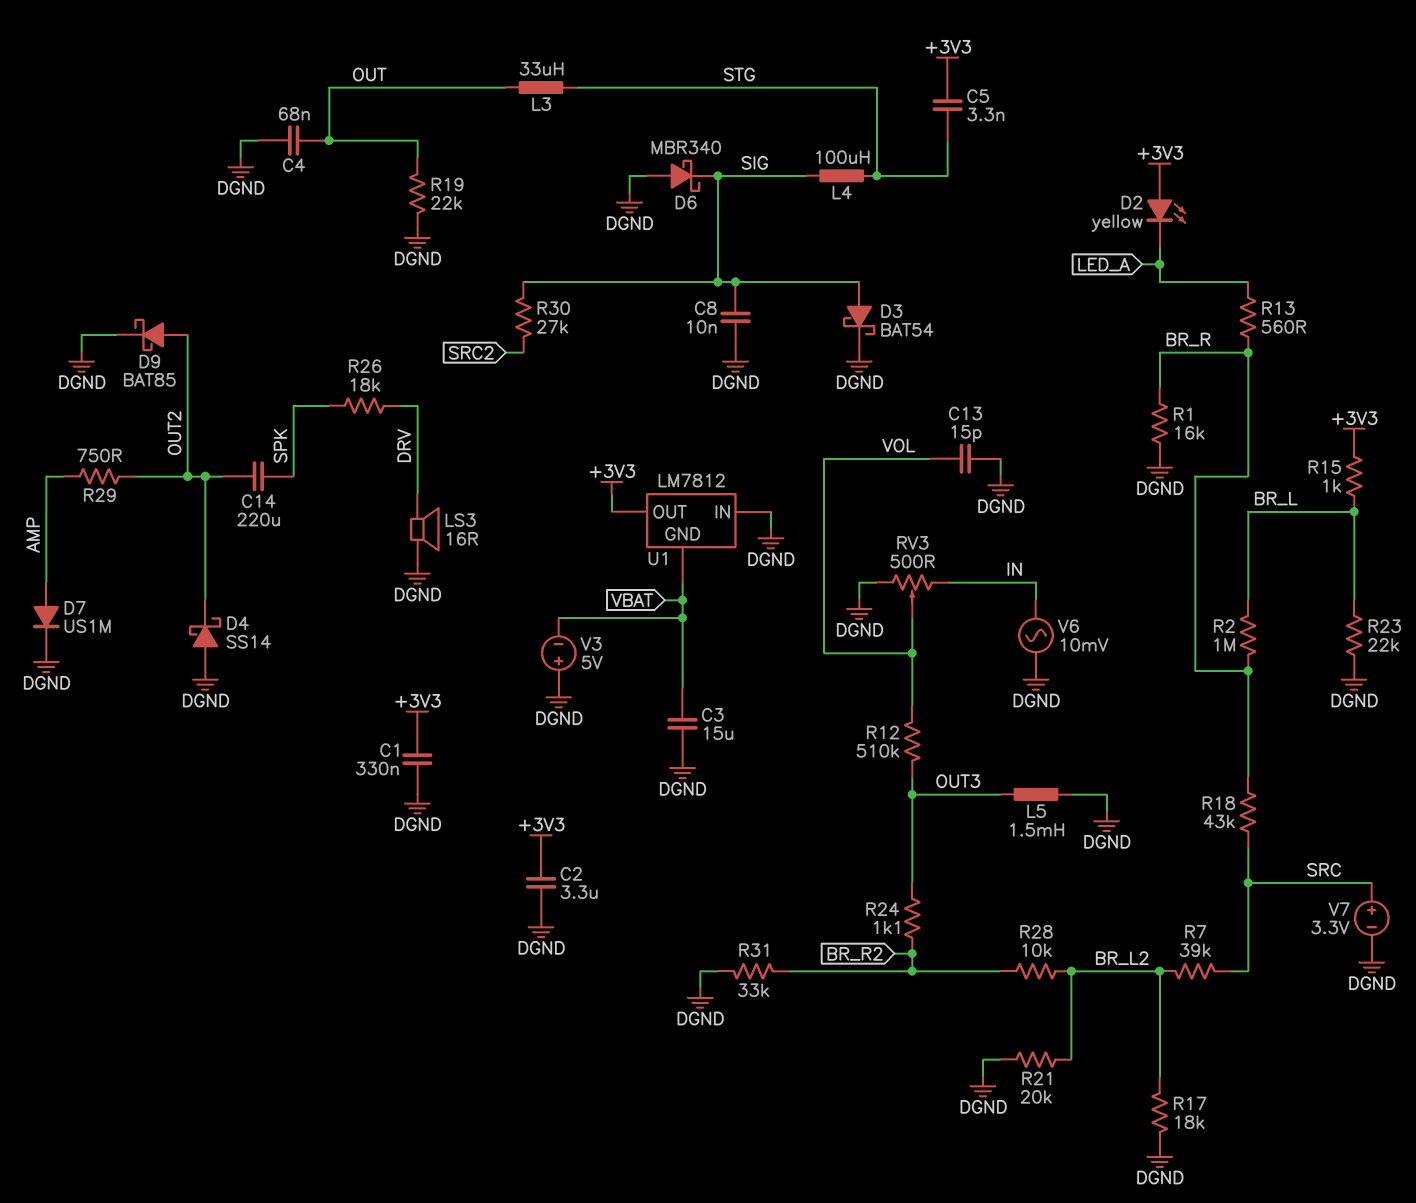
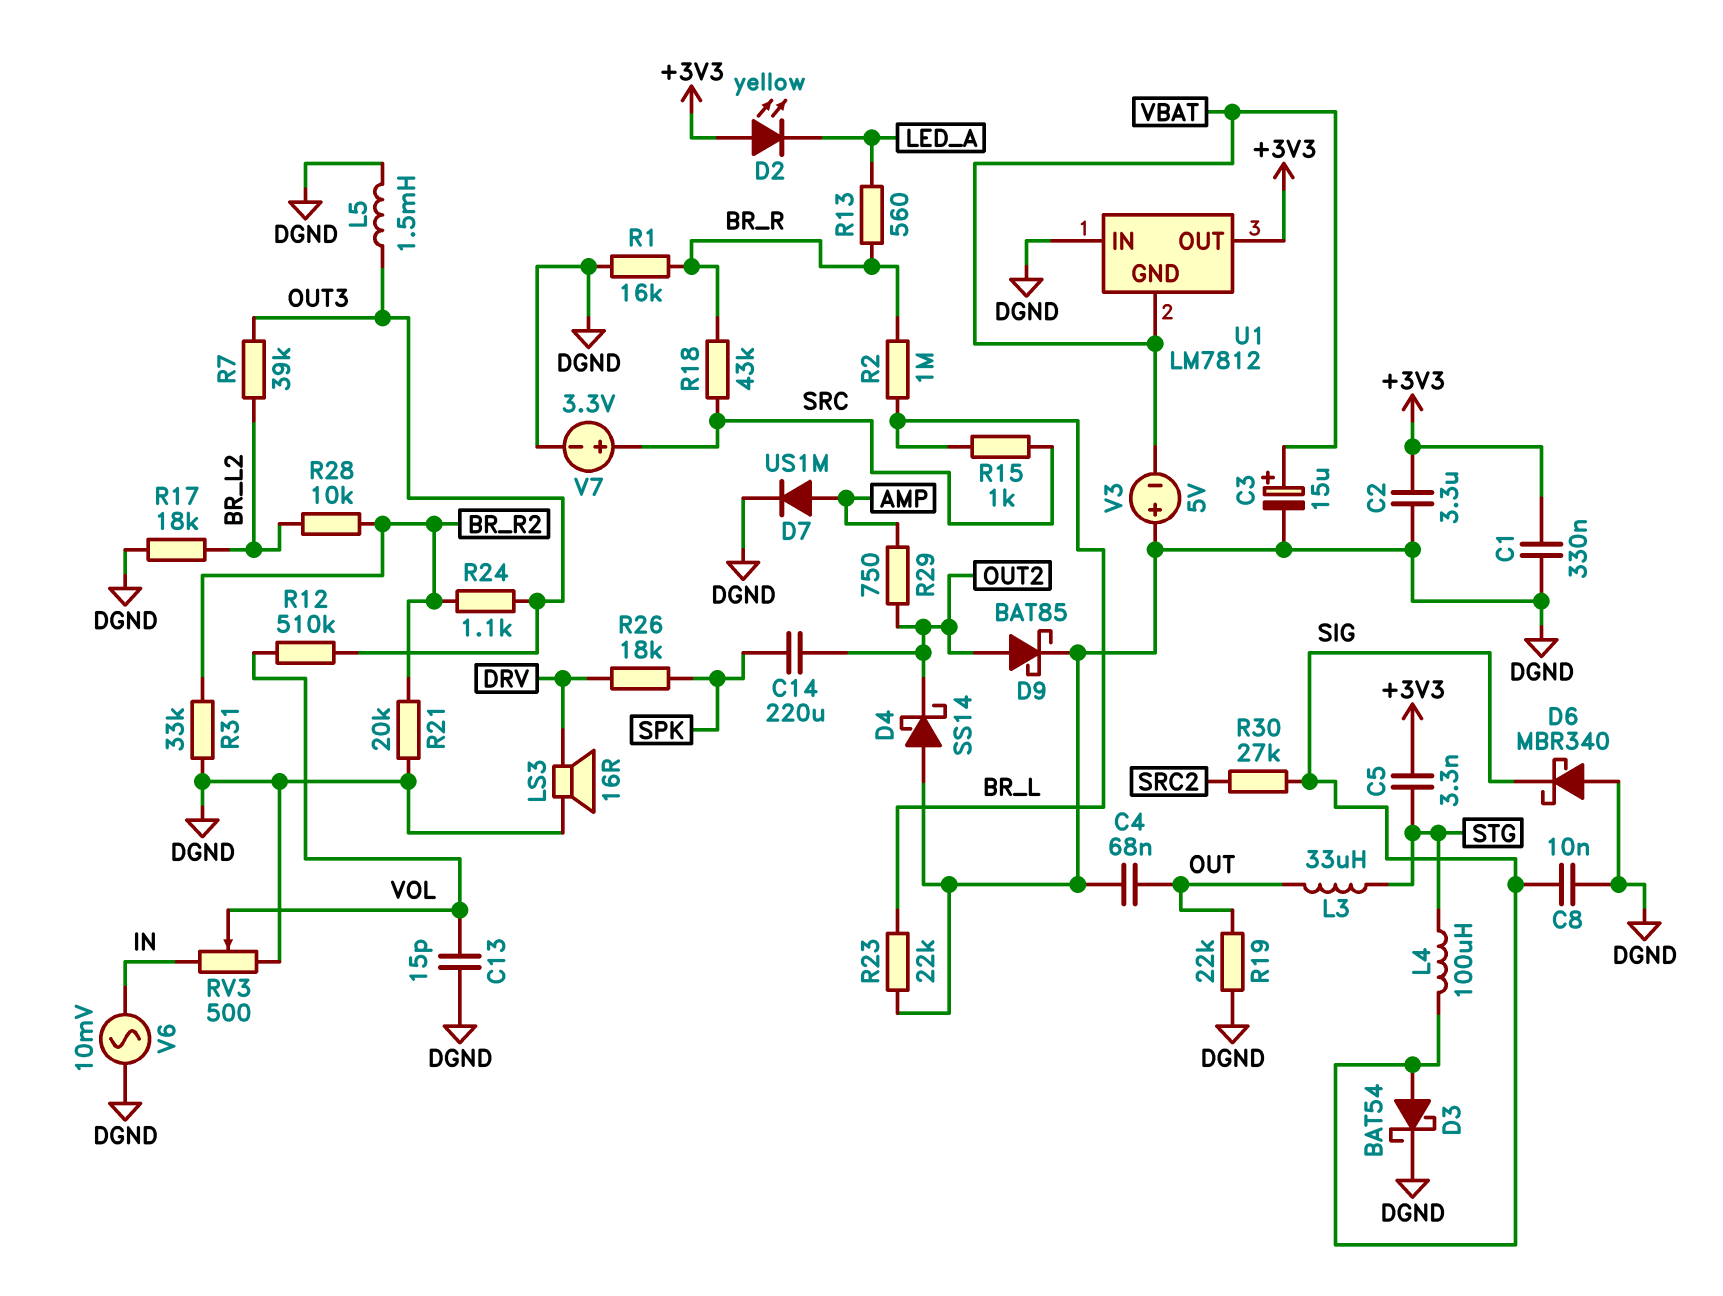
C3: 15uF (DGND, VBAT) -> 15uF (plus VBAT, minus DGND)
R7: 39k (BR_L2, SRC) -> 39k (BR_L2, OUT3)
R15: 1k (+3V3, BR_L) -> 1k (BR_L, SRC)
R21: 20k (BR_L2, DGND) -> 20k (BR_R2, DGND)

